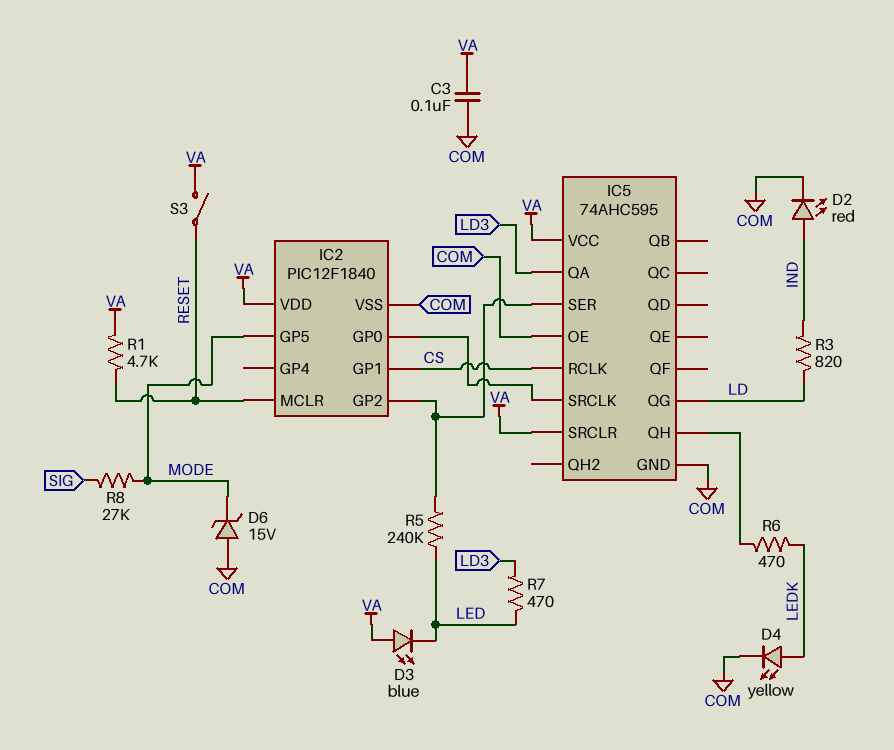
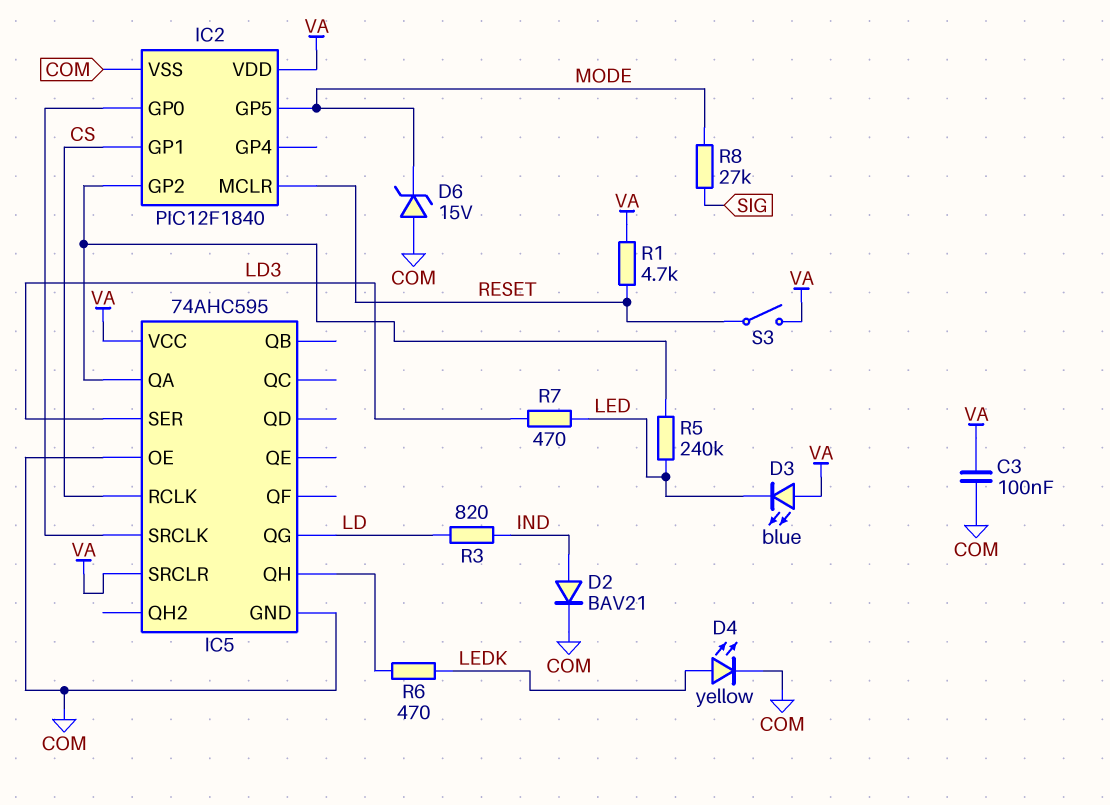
D2: LED red (A IND, K COM) -> diode BAV21 (A IND, K COM)
IC5 pin QA: LD3 -> IC2/GP2
IC5 pin SER: IC2/GP2 -> LD3

